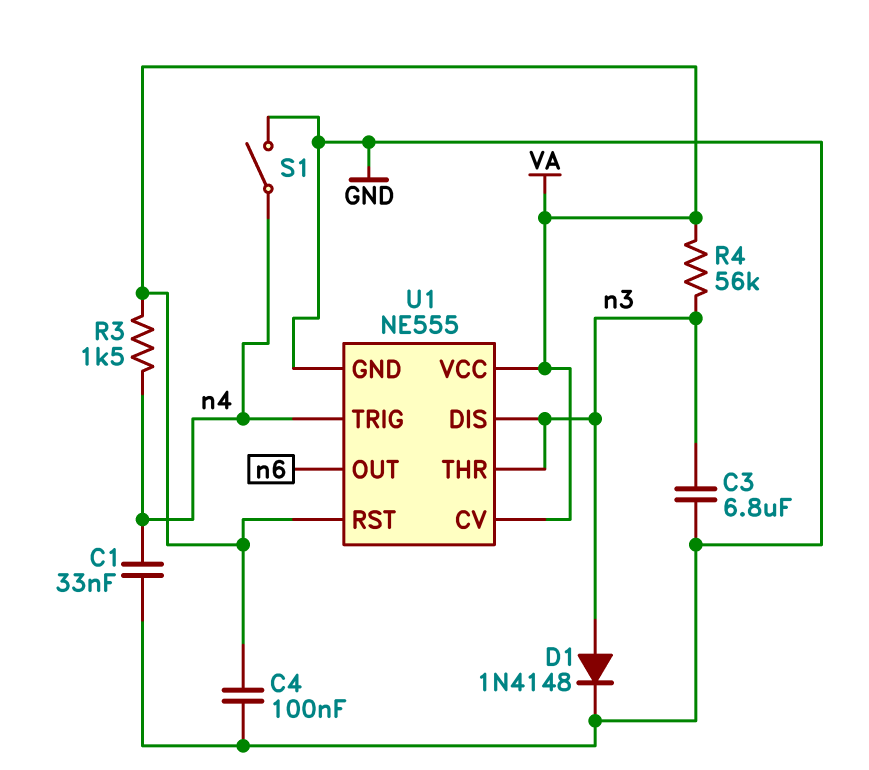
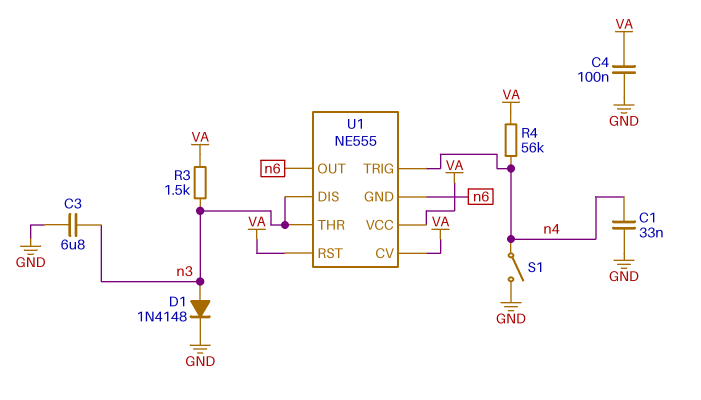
R3: 1.5k (VA, n4) -> 1.5k (VA, n3)
R4: 56k (VA, n3) -> 56k (VA, n4)
U1 pin GND: GND -> n6

